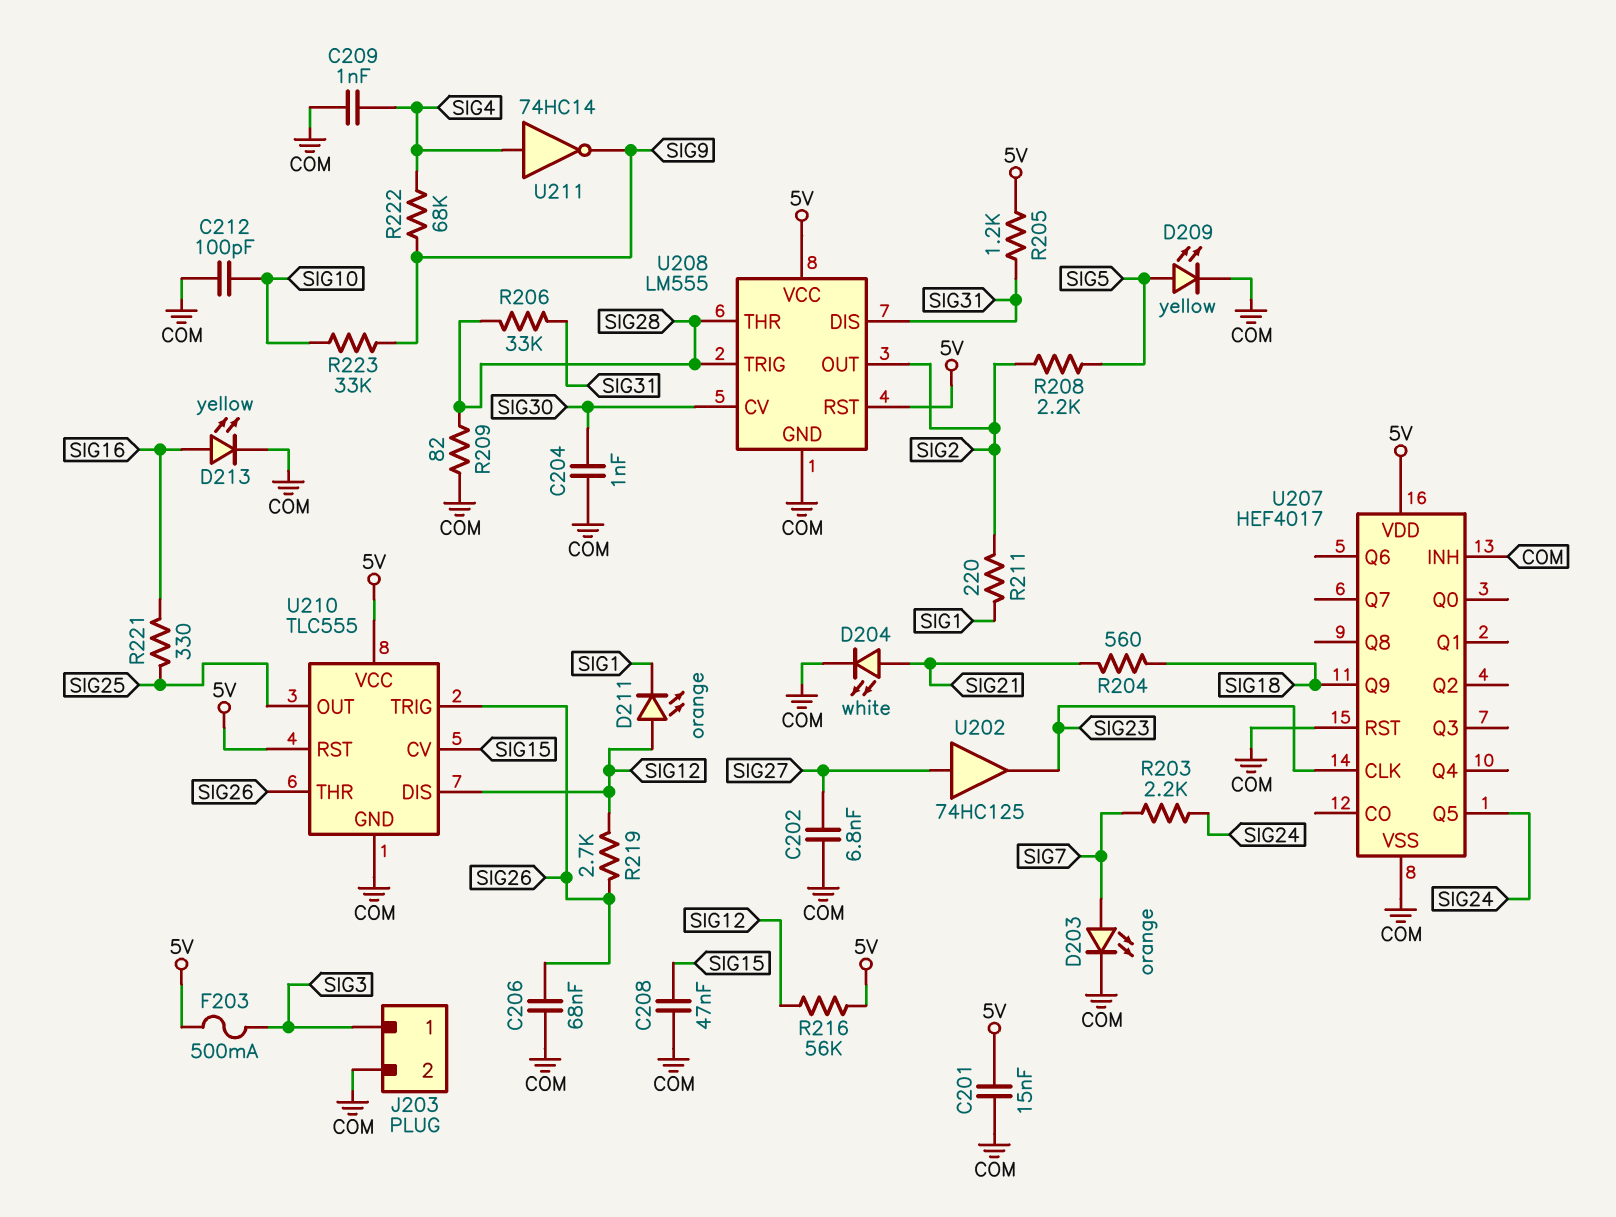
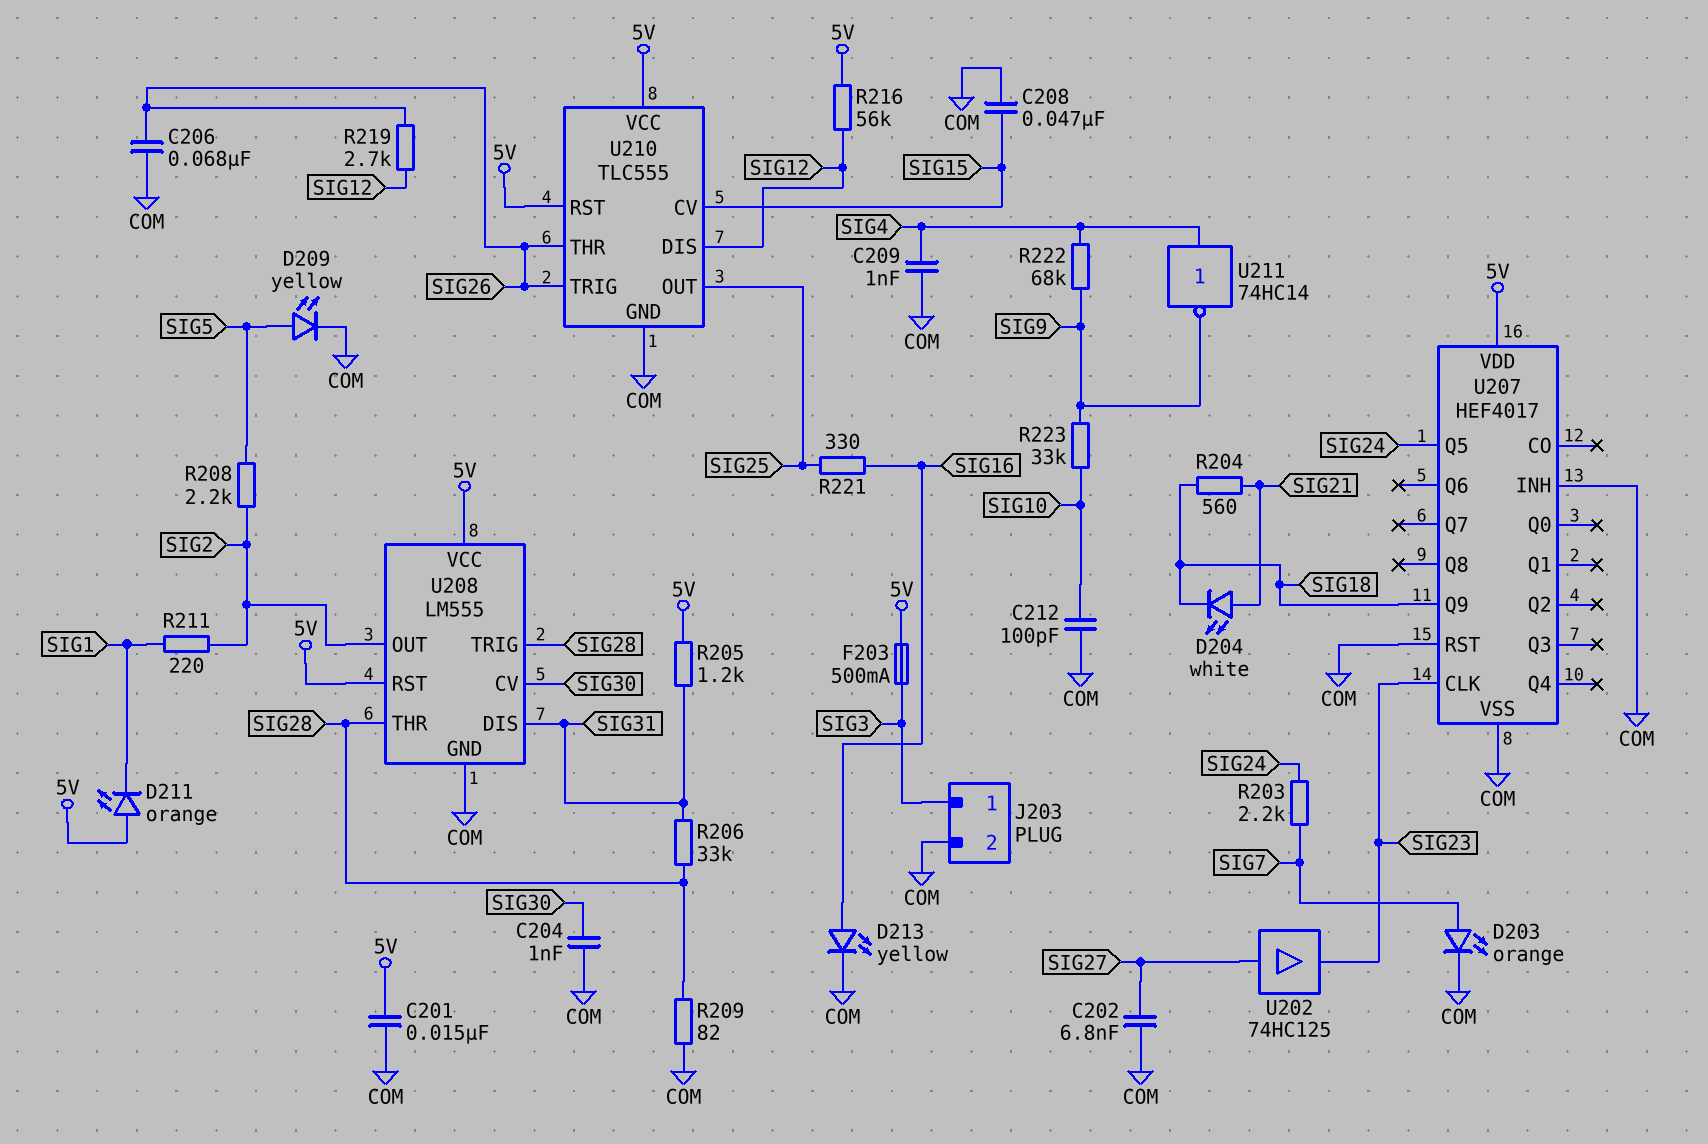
D204: LED white (A SIG21, K COM) -> LED white (A SIG21, K SIG18)
D211: LED orange (A SIG12, K SIG1) -> LED orange (A 5V, K SIG1)

